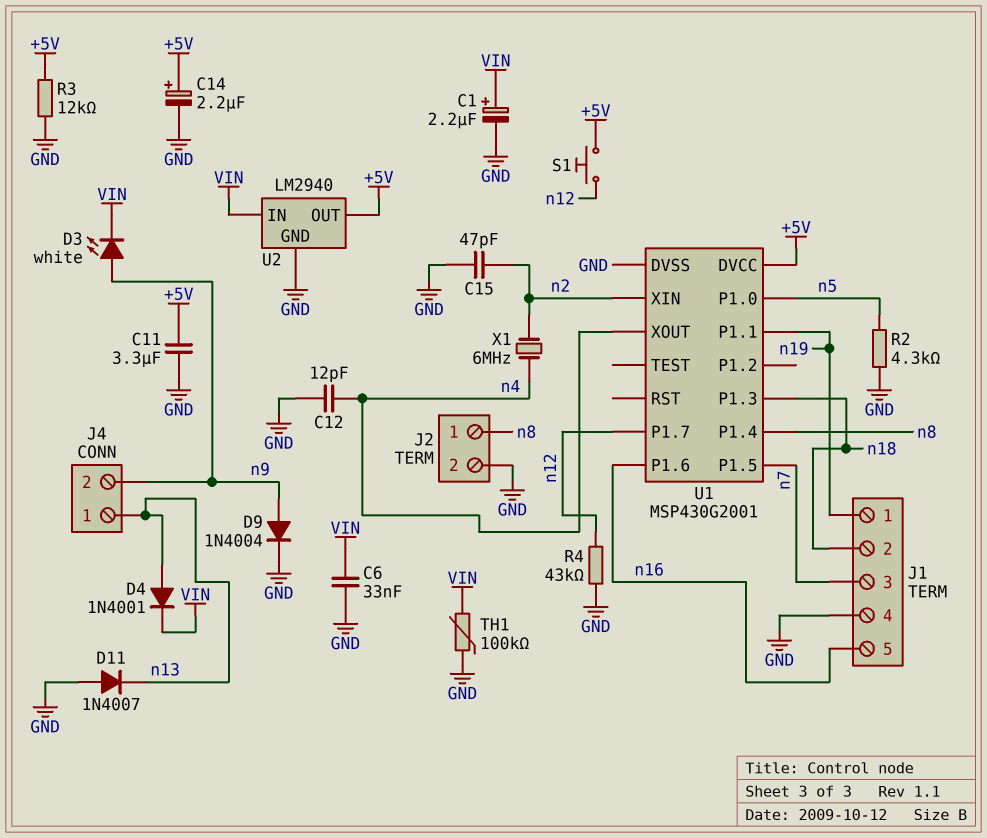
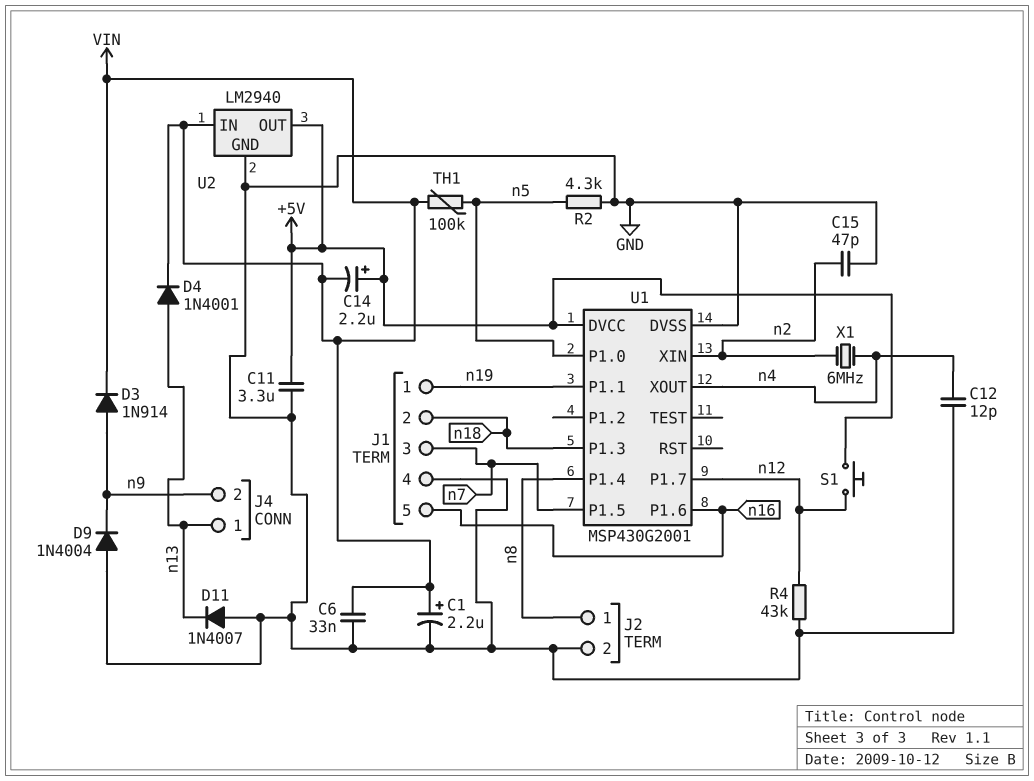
C14: 2.2uF (plus +5V, minus GND) -> 2.2uF (plus +5V, minus VIN)
D3: LED white (A n9, K VIN) -> diode 1N914 (A n9, K VIN)
D9: diode 1N4004 (A n9, K GND) -> diode 1N4004 (A GND, K n9)
R3: 12k (+5V, GND) -> none
TH1: 100k (GND, VIN) -> 100k (VIN, n5)

